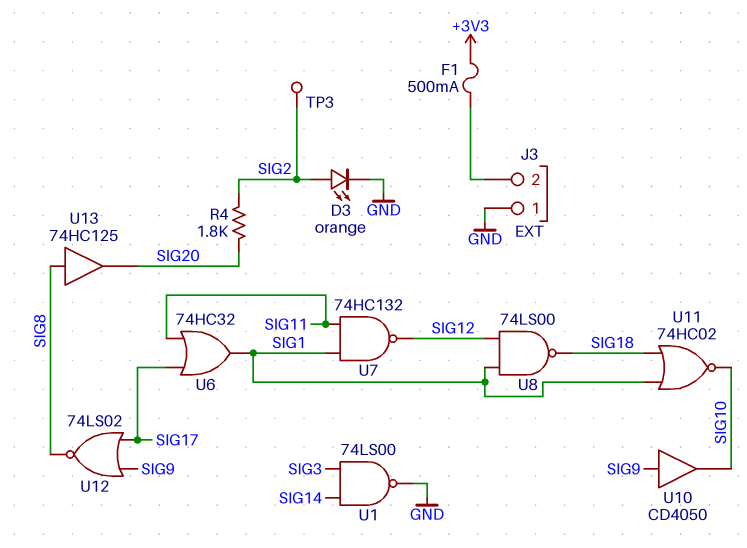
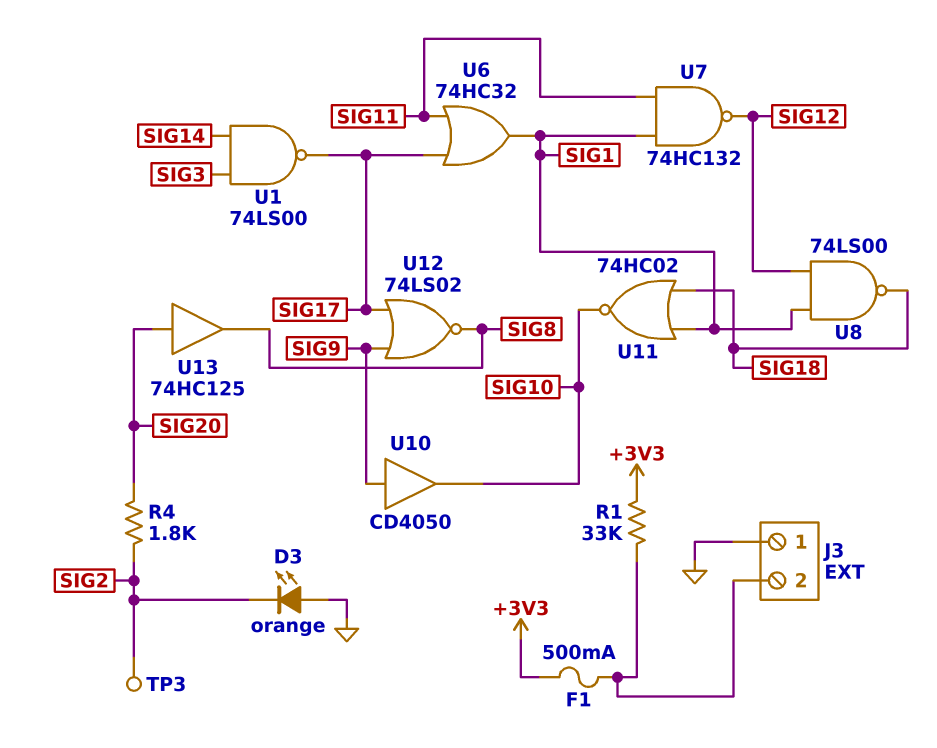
D3: LED orange (A SIG2, K GND) -> LED orange (A GND, K SIG2)
R1: none -> 33k (+3V3, J3/2)
U1: NAND 74LS00 (in SIG3, in SIG14, out GND) -> NAND 74LS00 (in SIG3, in SIG14, out SIG17)
U13: buffer 74HC125 (in SIG8, out SIG20) -> buffer 74HC125 (in SIG20, out SIG8)

